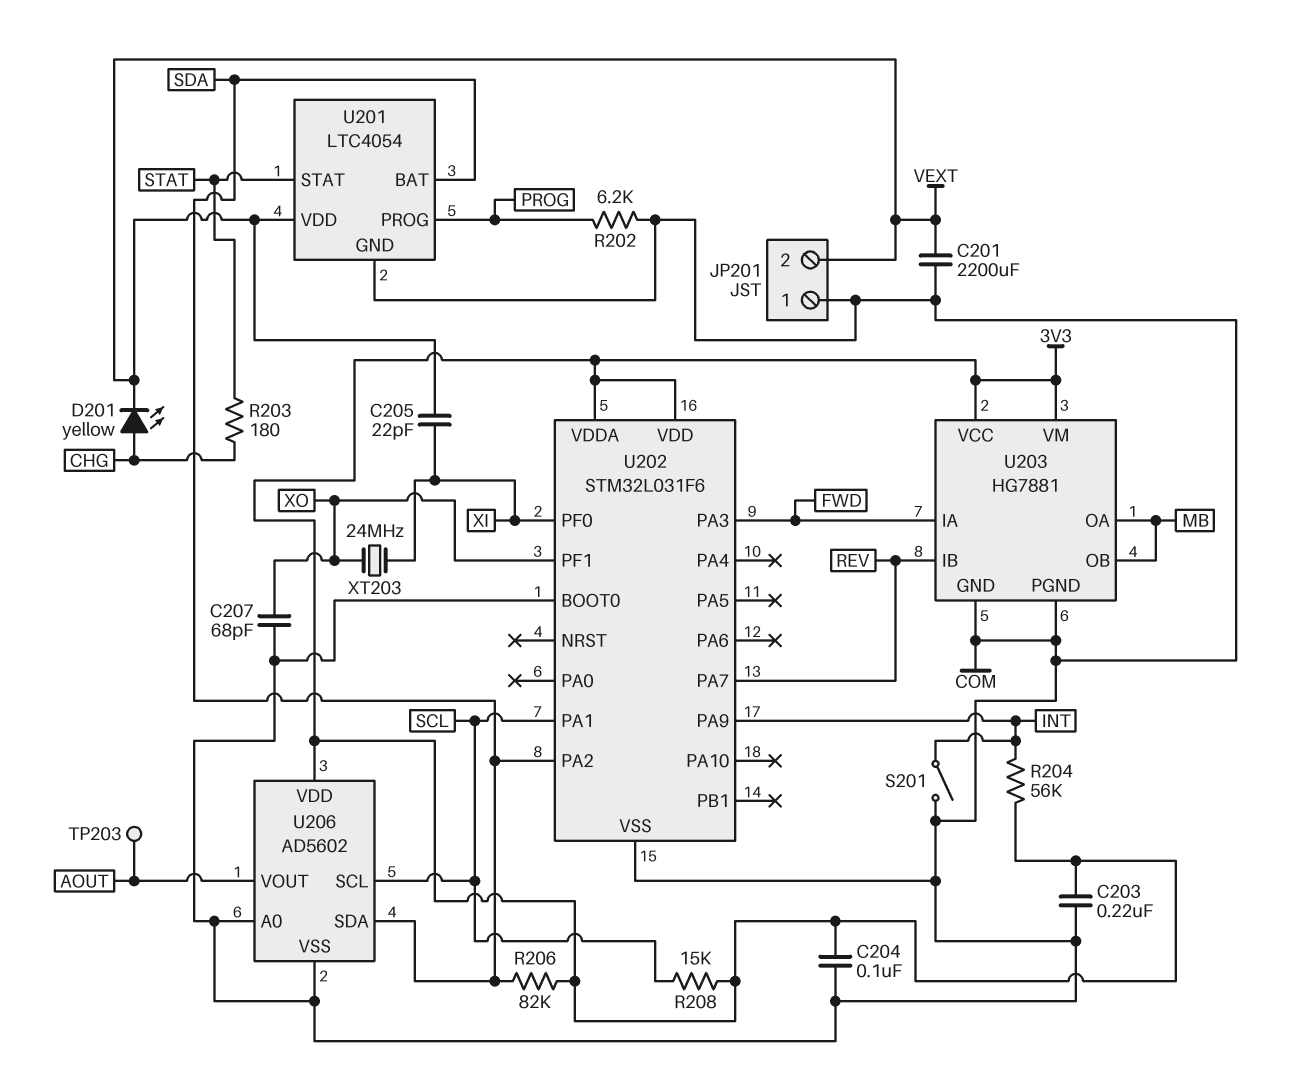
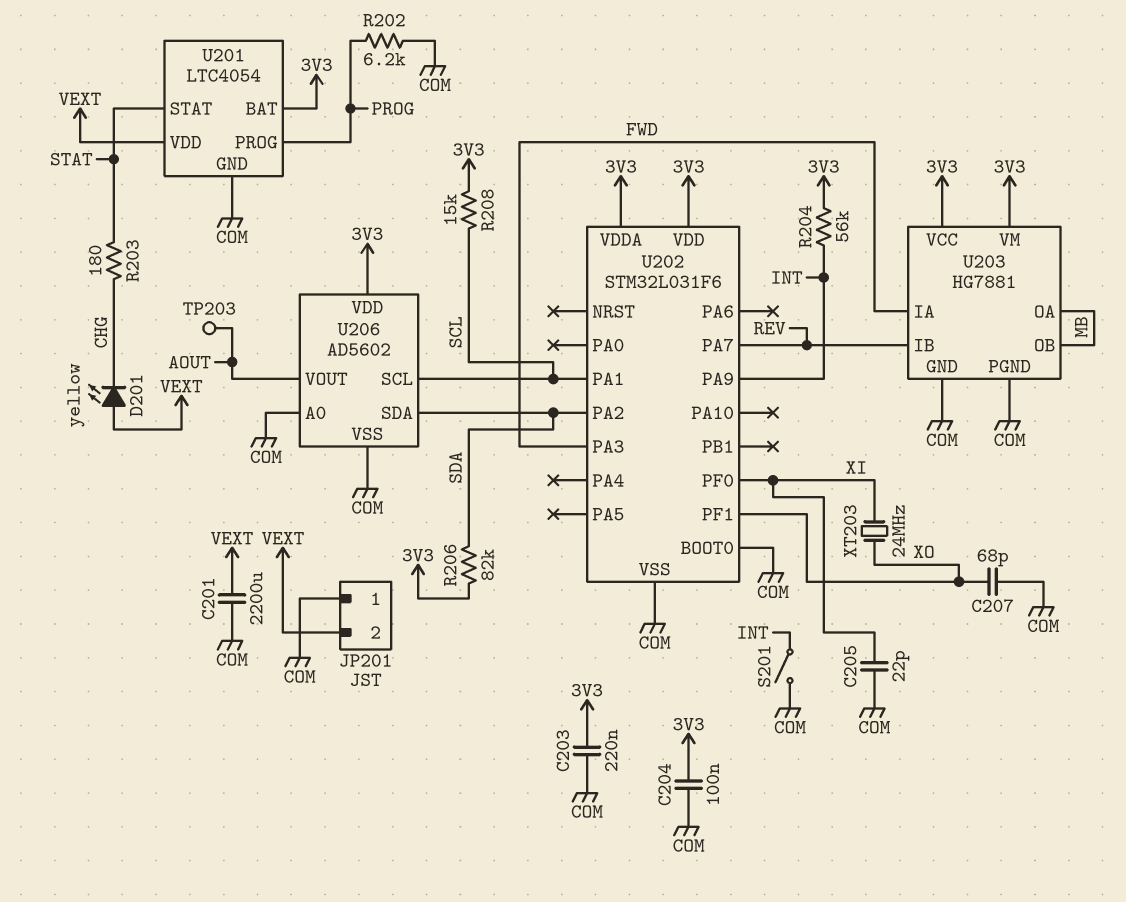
C205: 22pF (VEXT, XI) -> 22pF (COM, XI)
D201: LED yellow (A CHG, K VEXT) -> LED yellow (A VEXT, K CHG)
U201 pin BAT: SDA -> 3V3

